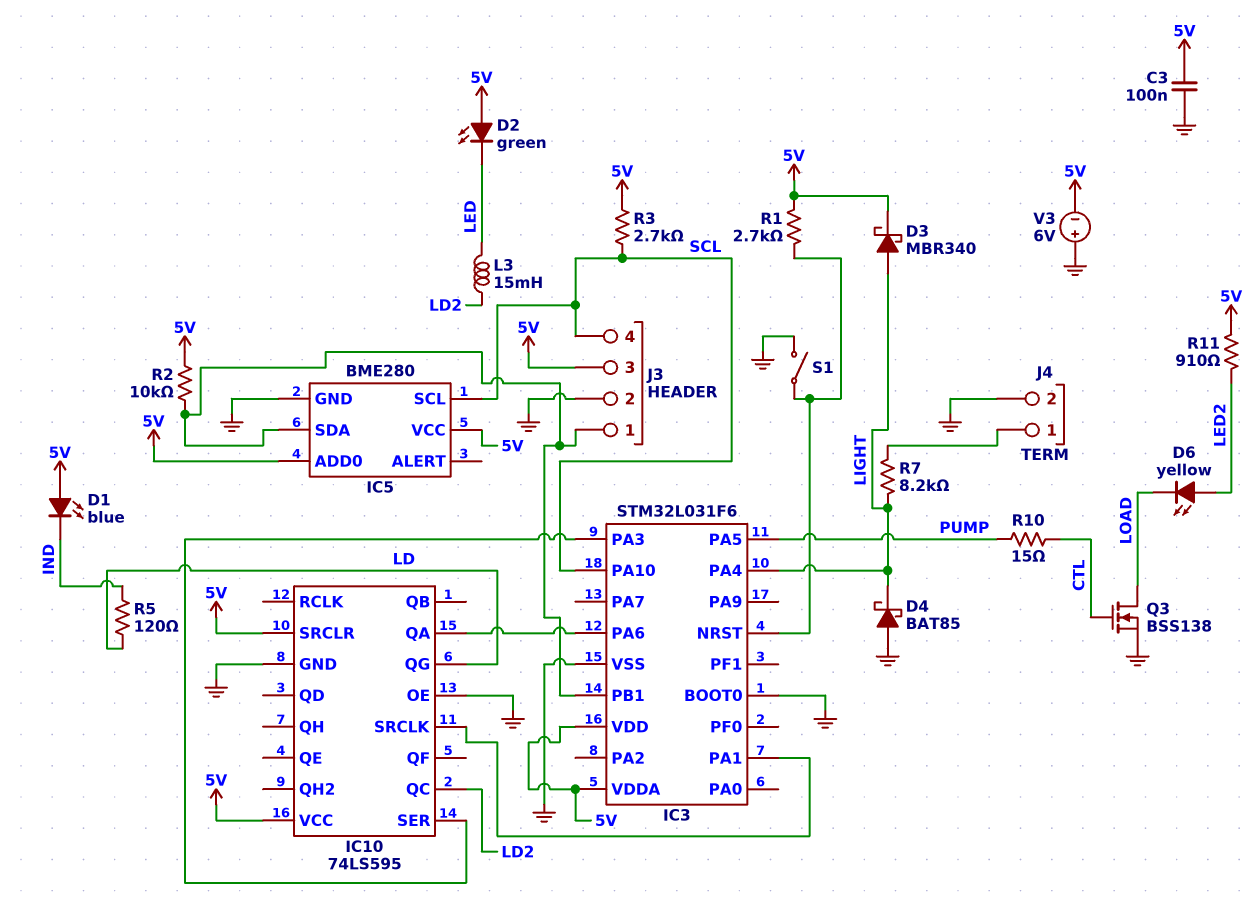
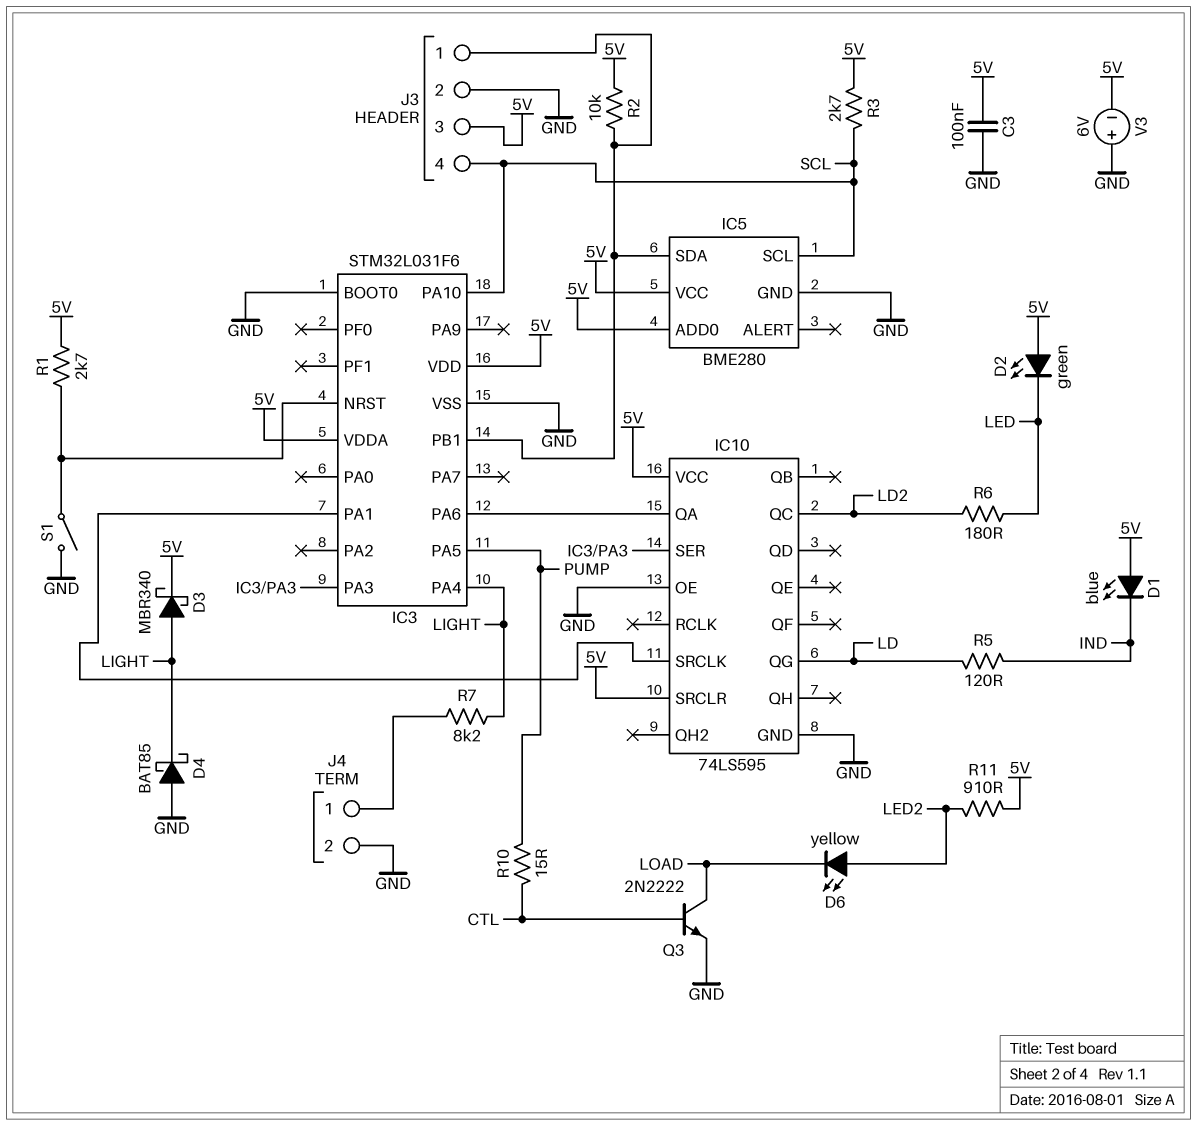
L3: 15mH (LD2, LED) -> none
Q3: NMOS BSS138 (G CTL, D LOAD, S GND) -> NPN 2N2222 (B CTL, C LOAD, E GND)
R6: none -> 180 (LD2, LED)

